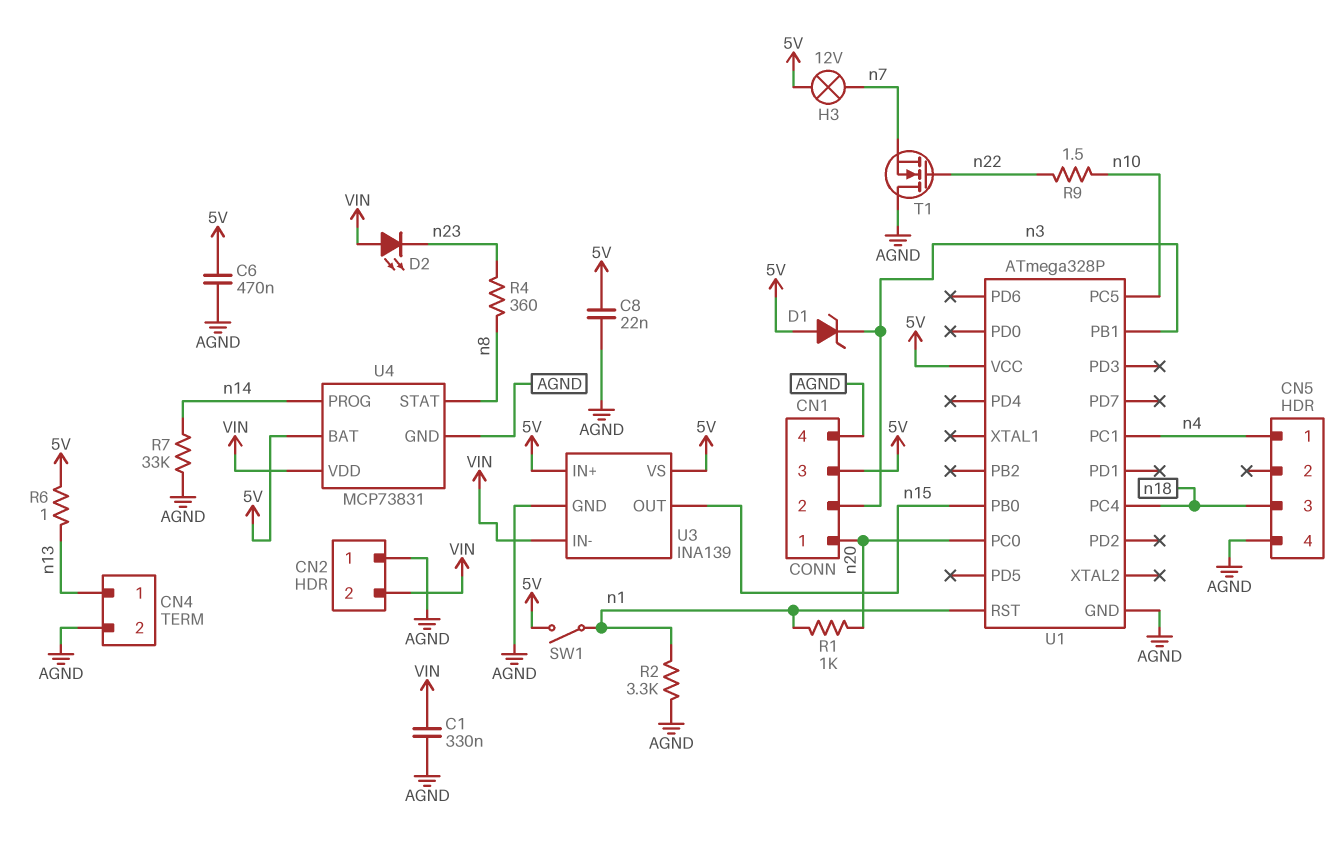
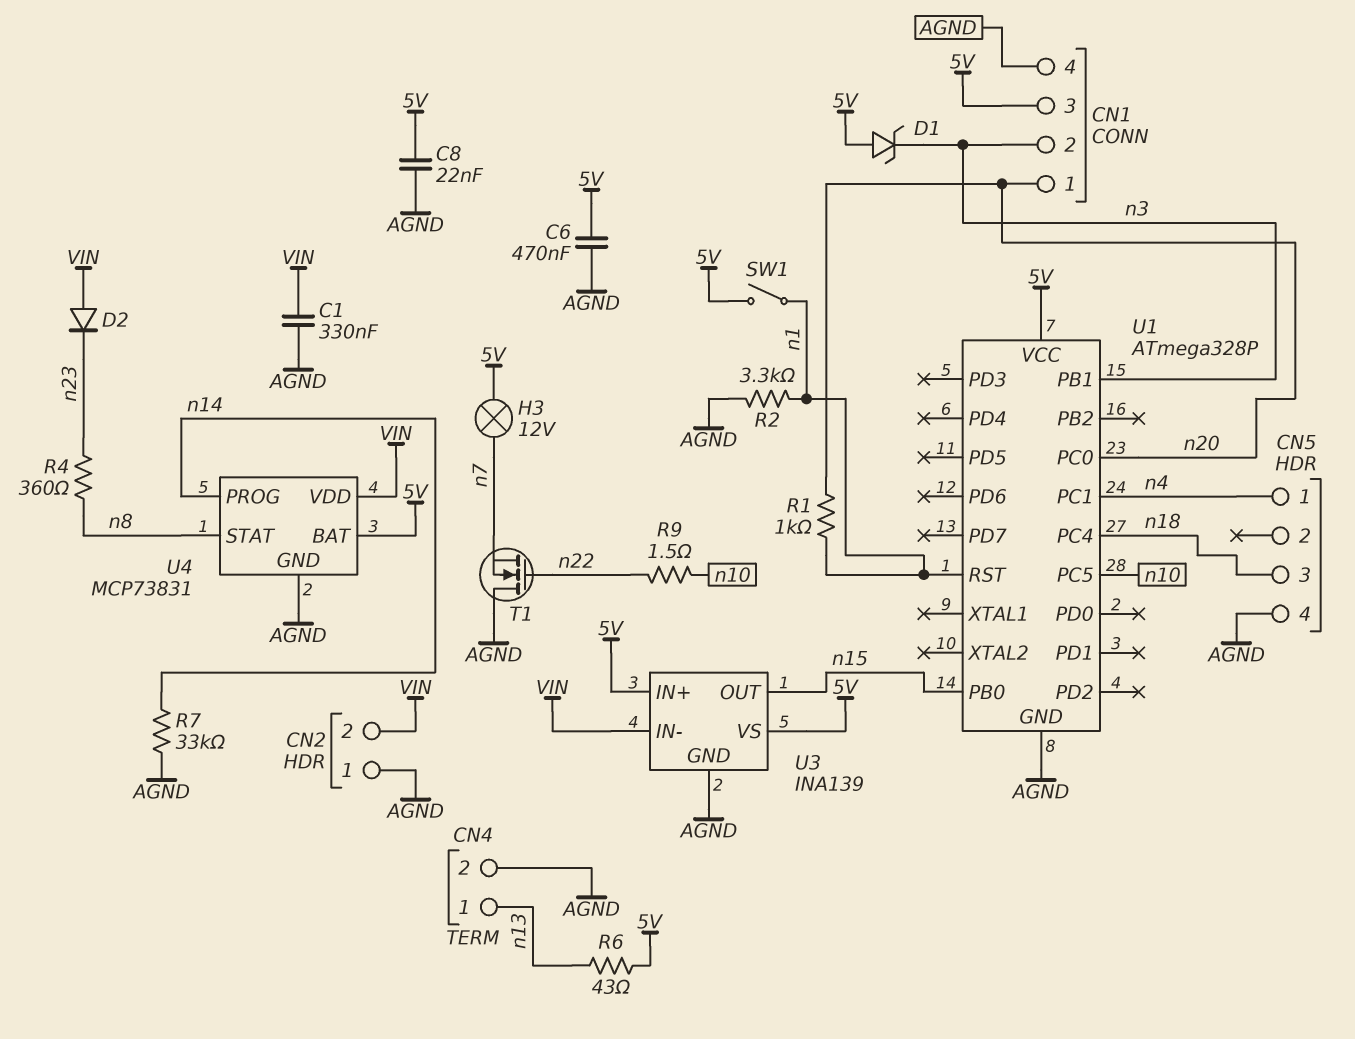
D2: LED (A VIN, K n23) -> diode (A VIN, K n23)
R6: 1 (5V, n13) -> 43 (5V, n13)

